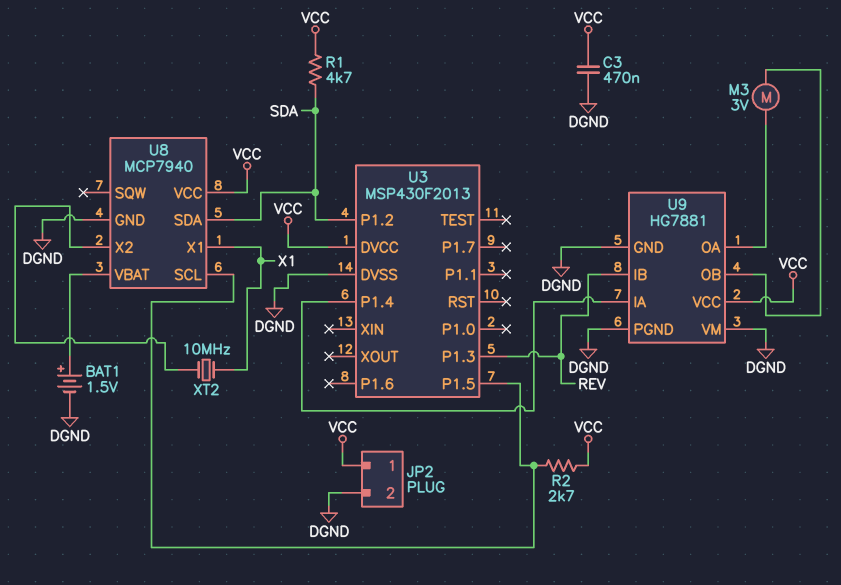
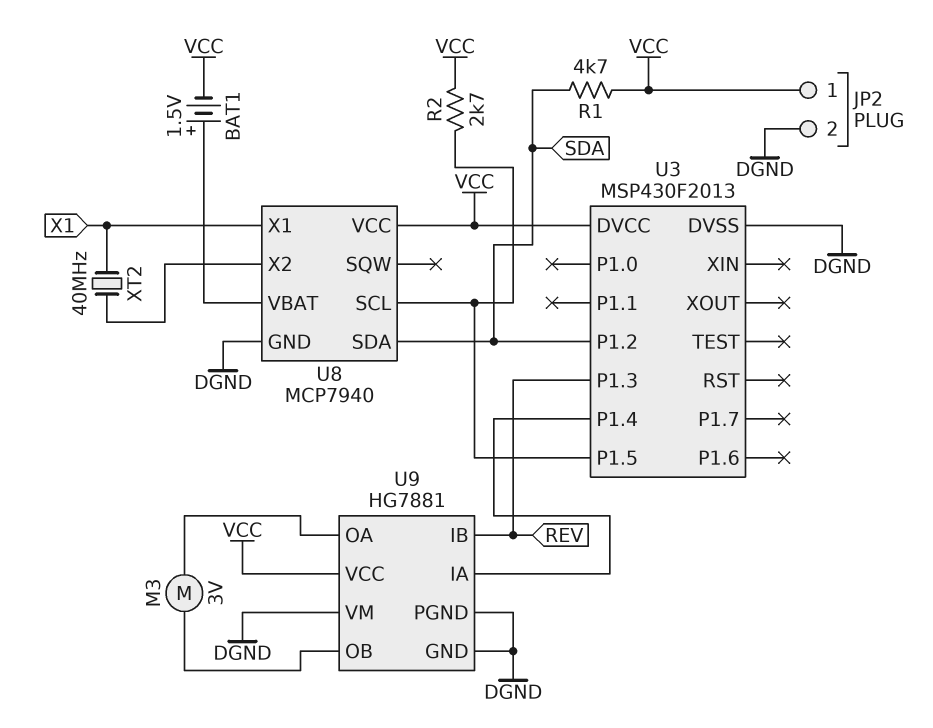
BAT1: 1.5V (plus U8/VBAT, minus DGND) -> 1.5V (plus U8/VBAT, minus VCC)
C3: 470nF (DGND, VCC) -> none
XT2: 10MHz (U8/X2, X1) -> 40MHz (U8/X2, X1)

